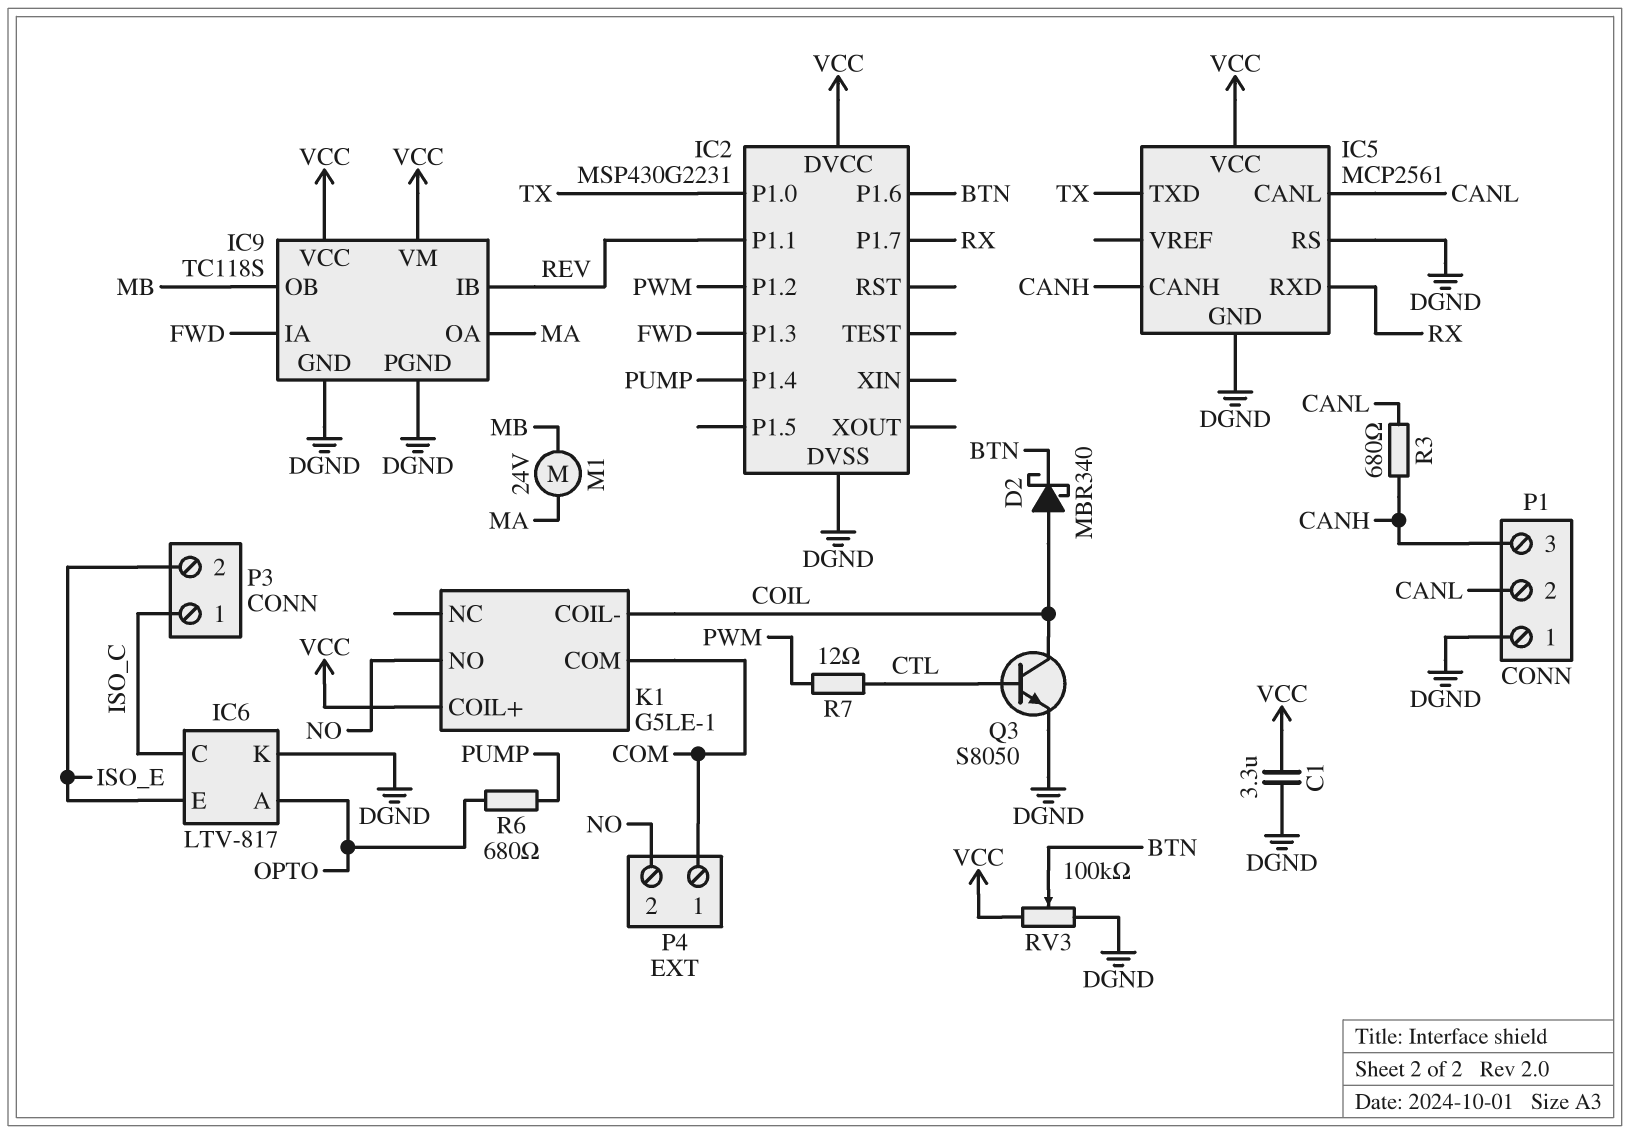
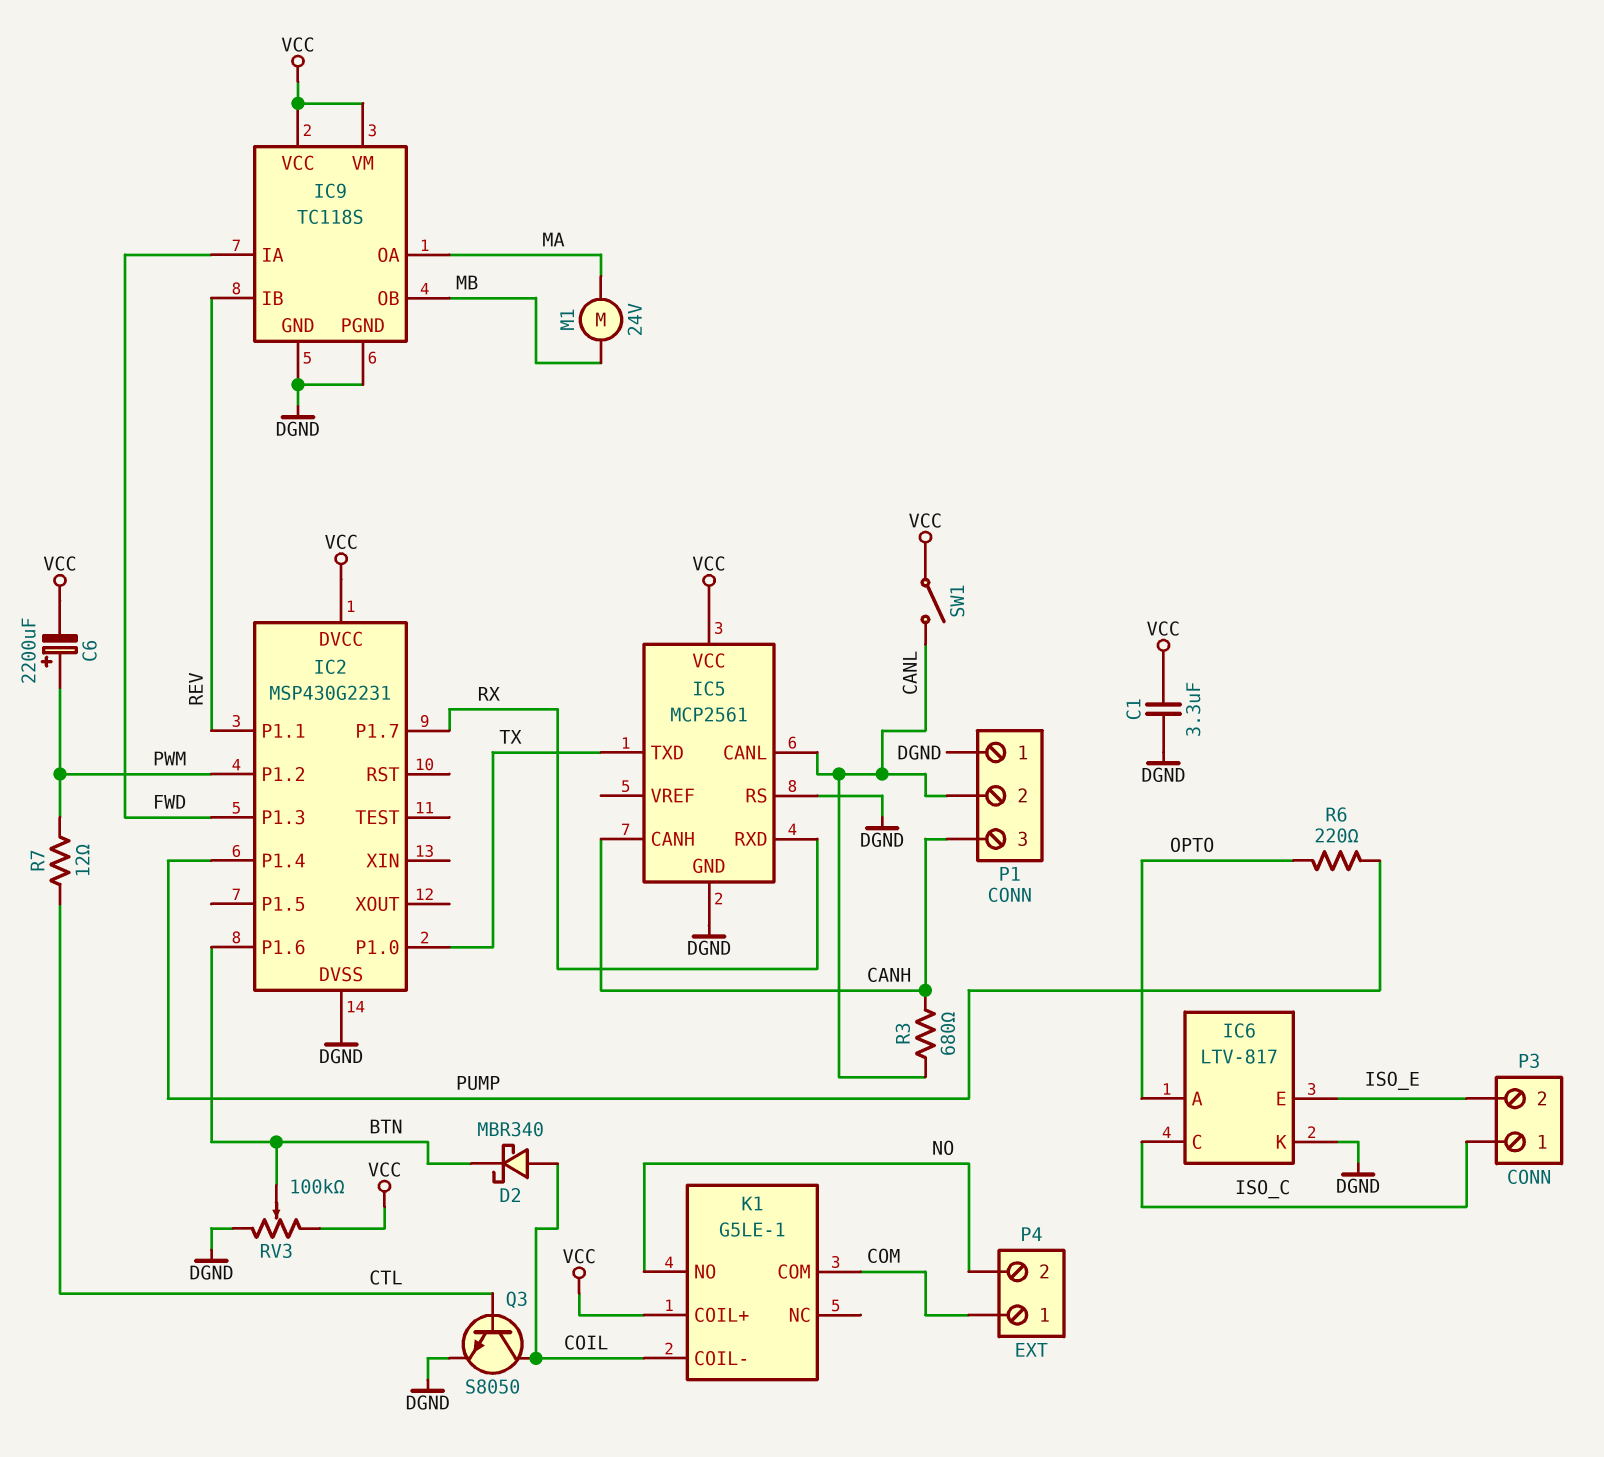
C6: none -> 2200uF (plus PWM, minus VCC)
R6: 680 (OPTO, PUMP) -> 220 (OPTO, PUMP)
SW1: none -> switch (CANL, VCC)

